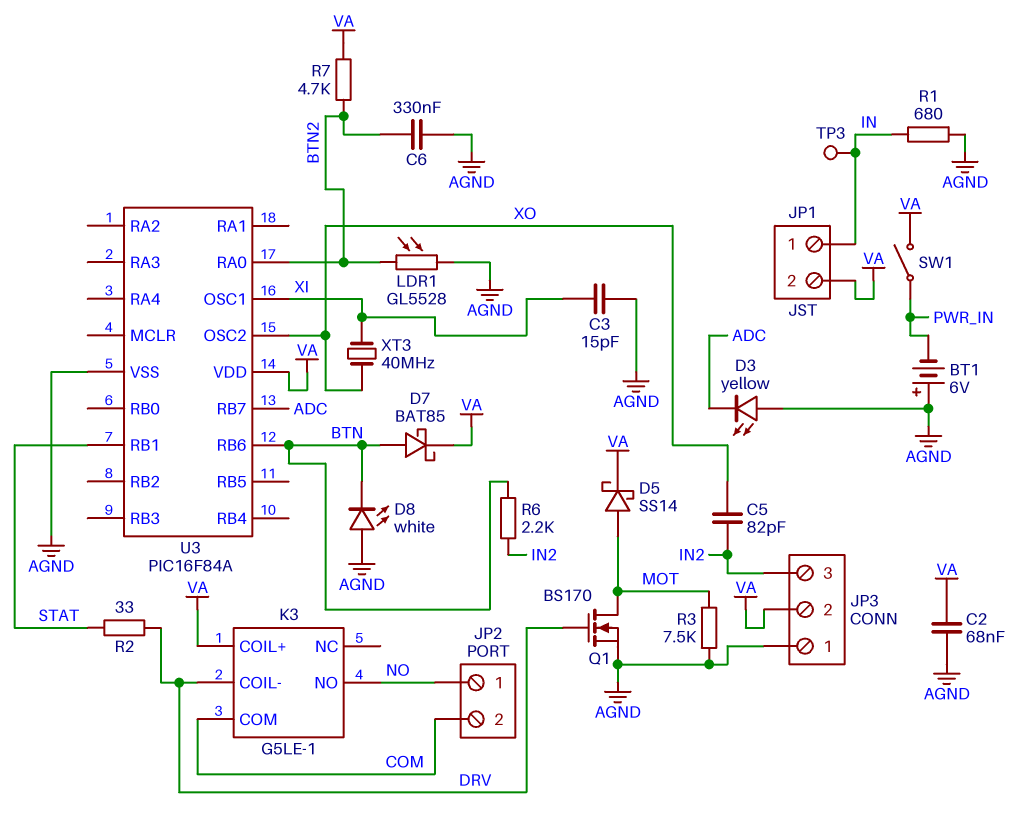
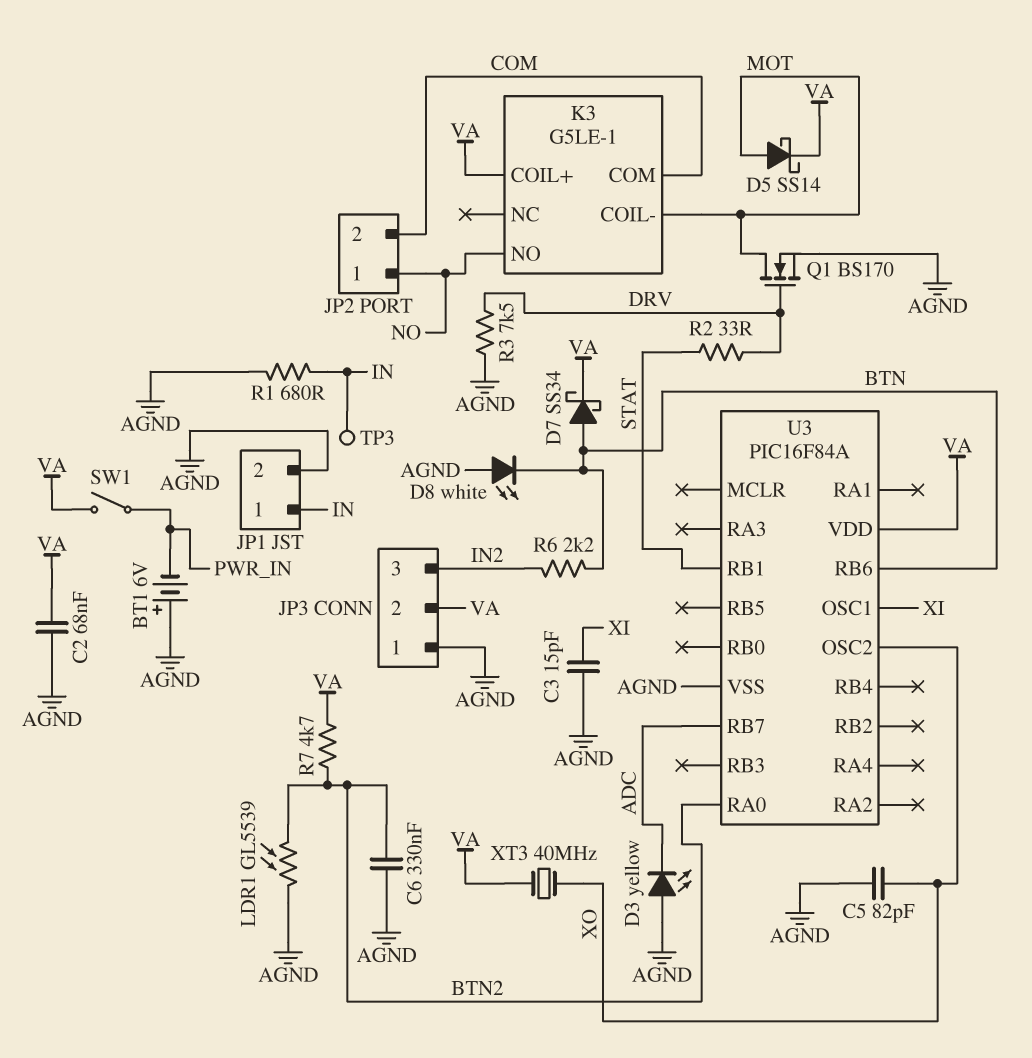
C5: 82pF (IN2, XO) -> 82pF (AGND, XO)
D7: schottky BAT85 (A BTN, K VA) -> schottky SS34 (A BTN, K VA)
JP1 pin 2: VA -> AGND
K3 pin COIL-: DRV -> MOT
LDR1: GL5528 (AGND, BTN2) -> GL5539 (AGND, BTN2)
R3: 7.5k (AGND, MOT) -> 7.5k (AGND, DRV)
XT3: 40MHz (XI, XO) -> 40MHz (VA, XO)

